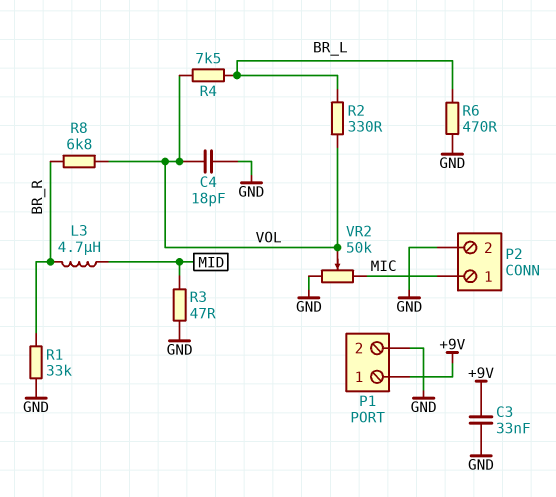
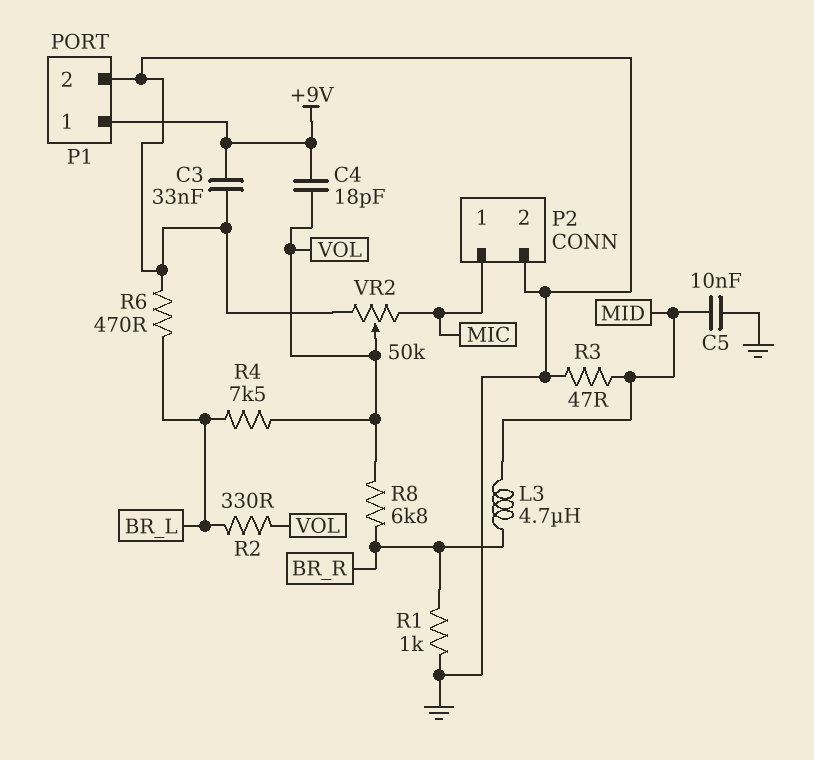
C4: 18pF (GND, VOL) -> 18pF (+9V, VOL)
C5: none -> 10nF (GND, MID)
R1: 33k (BR_R, GND) -> 1k (BR_R, GND)

